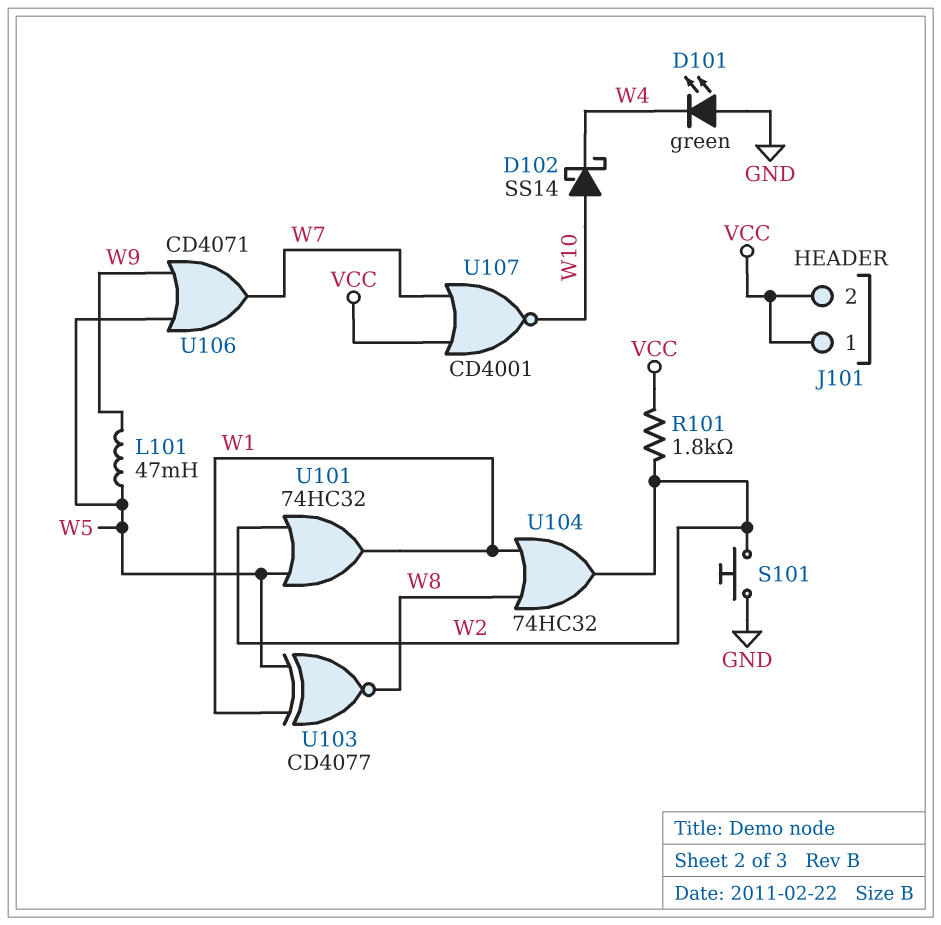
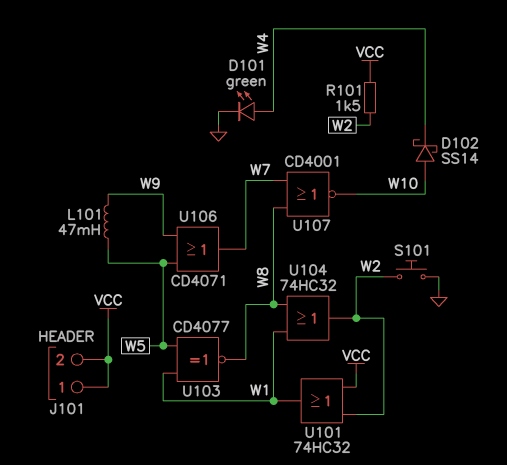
D101: LED green (A GND, K W4) -> LED green (A W4, K GND)
R101: 1.8k (VCC, W2) -> 1.5k (VCC, W2)
U101: OR 74HC32 (in W2, in W5, out W1) -> OR 74HC32 (in VCC, in W2, out W1)
U107: NOR CD4001 (in VCC, in W7, out W10) -> NOR CD4001 (in W7, in W8, out W10)

